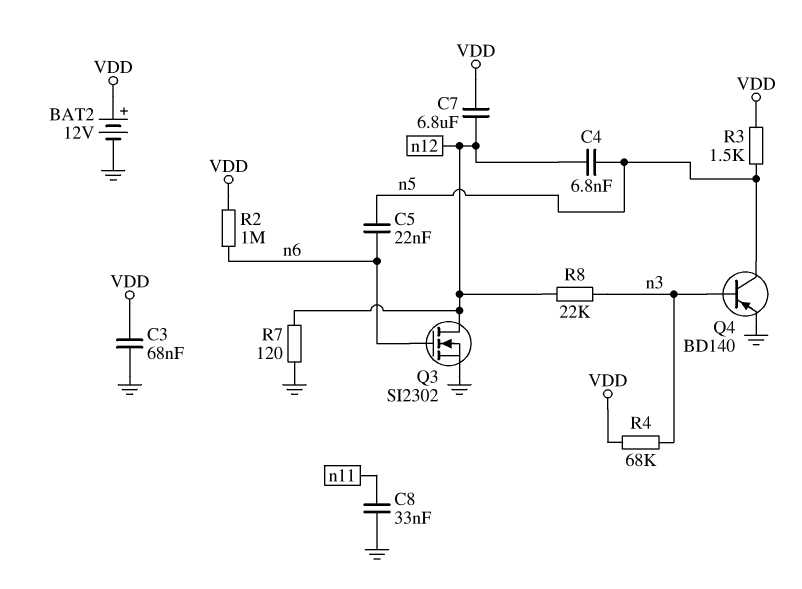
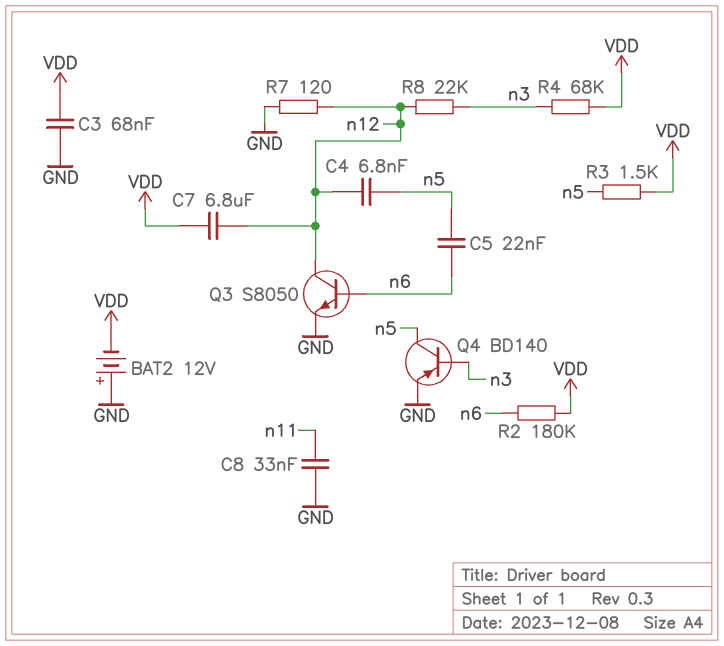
BAT2: 12V (plus VDD, minus GND) -> 12V (plus GND, minus VDD)
Q3: NMOS SI2302 (G n6, D n12, S GND) -> NPN S8050 (B n6, C n12, E GND)
R2: 1M (VDD, n6) -> 180k (VDD, n6)

